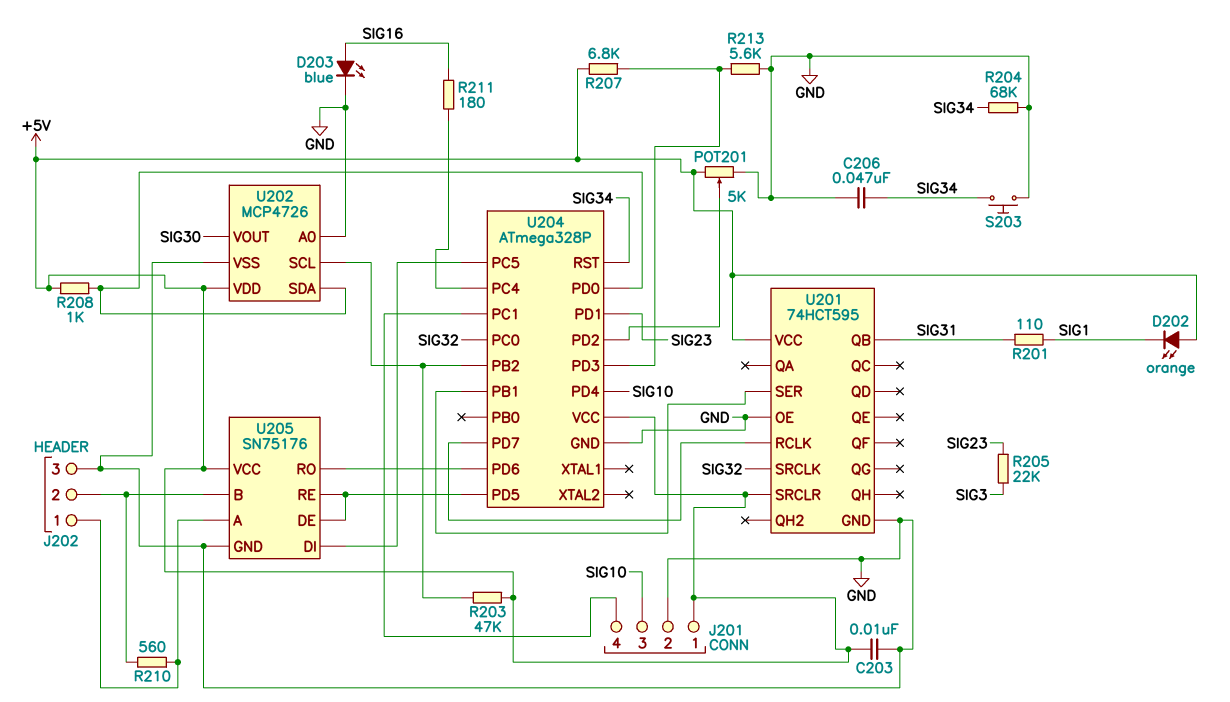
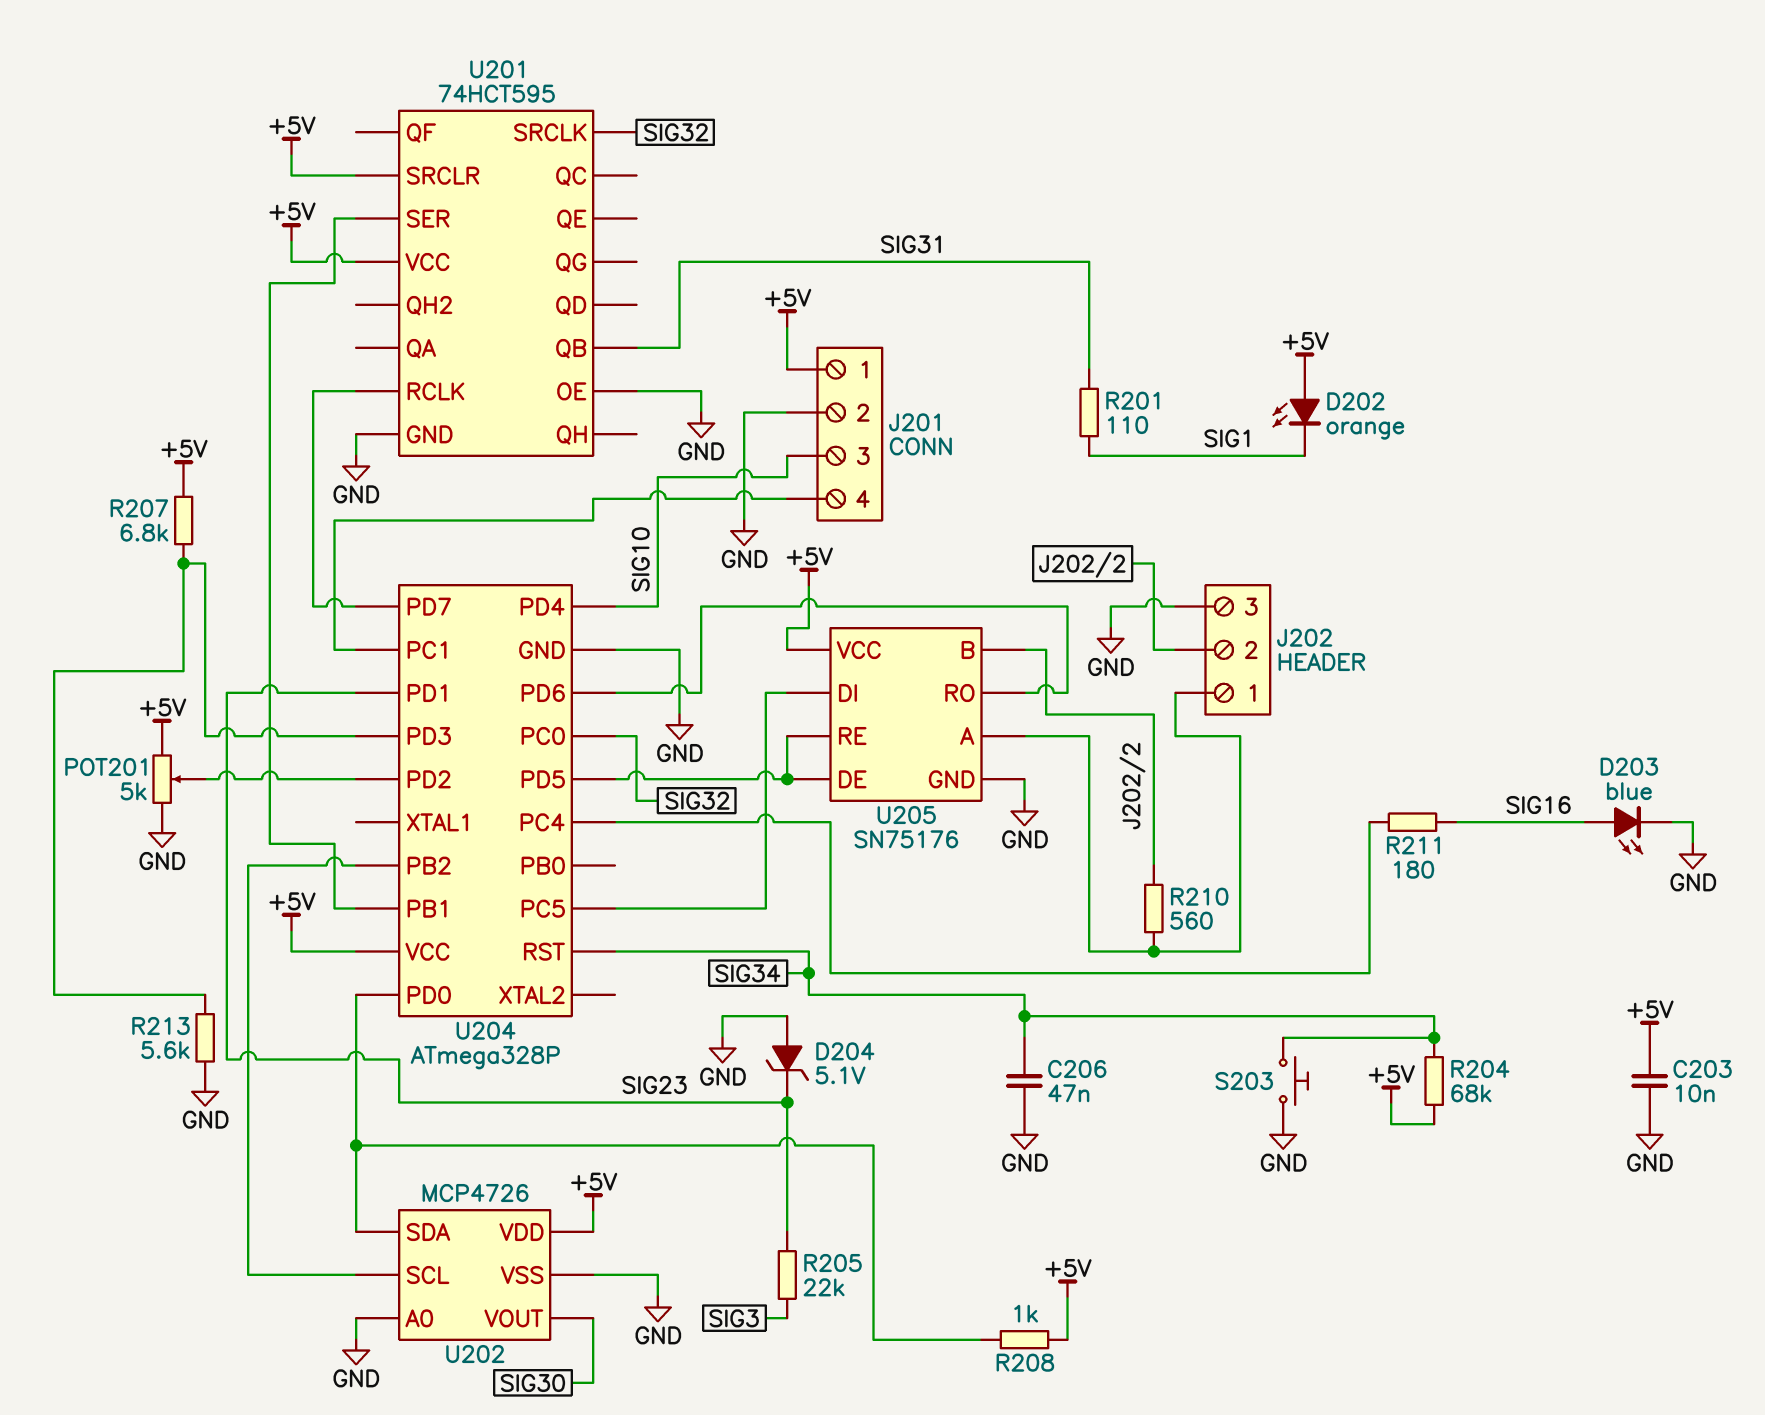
D204: none -> zener 5.1V (A GND, K SIG23)
R203: 47k (+5V, U202/SCL) -> none
R204: 68k (GND, SIG34) -> 68k (+5V, SIG34)

